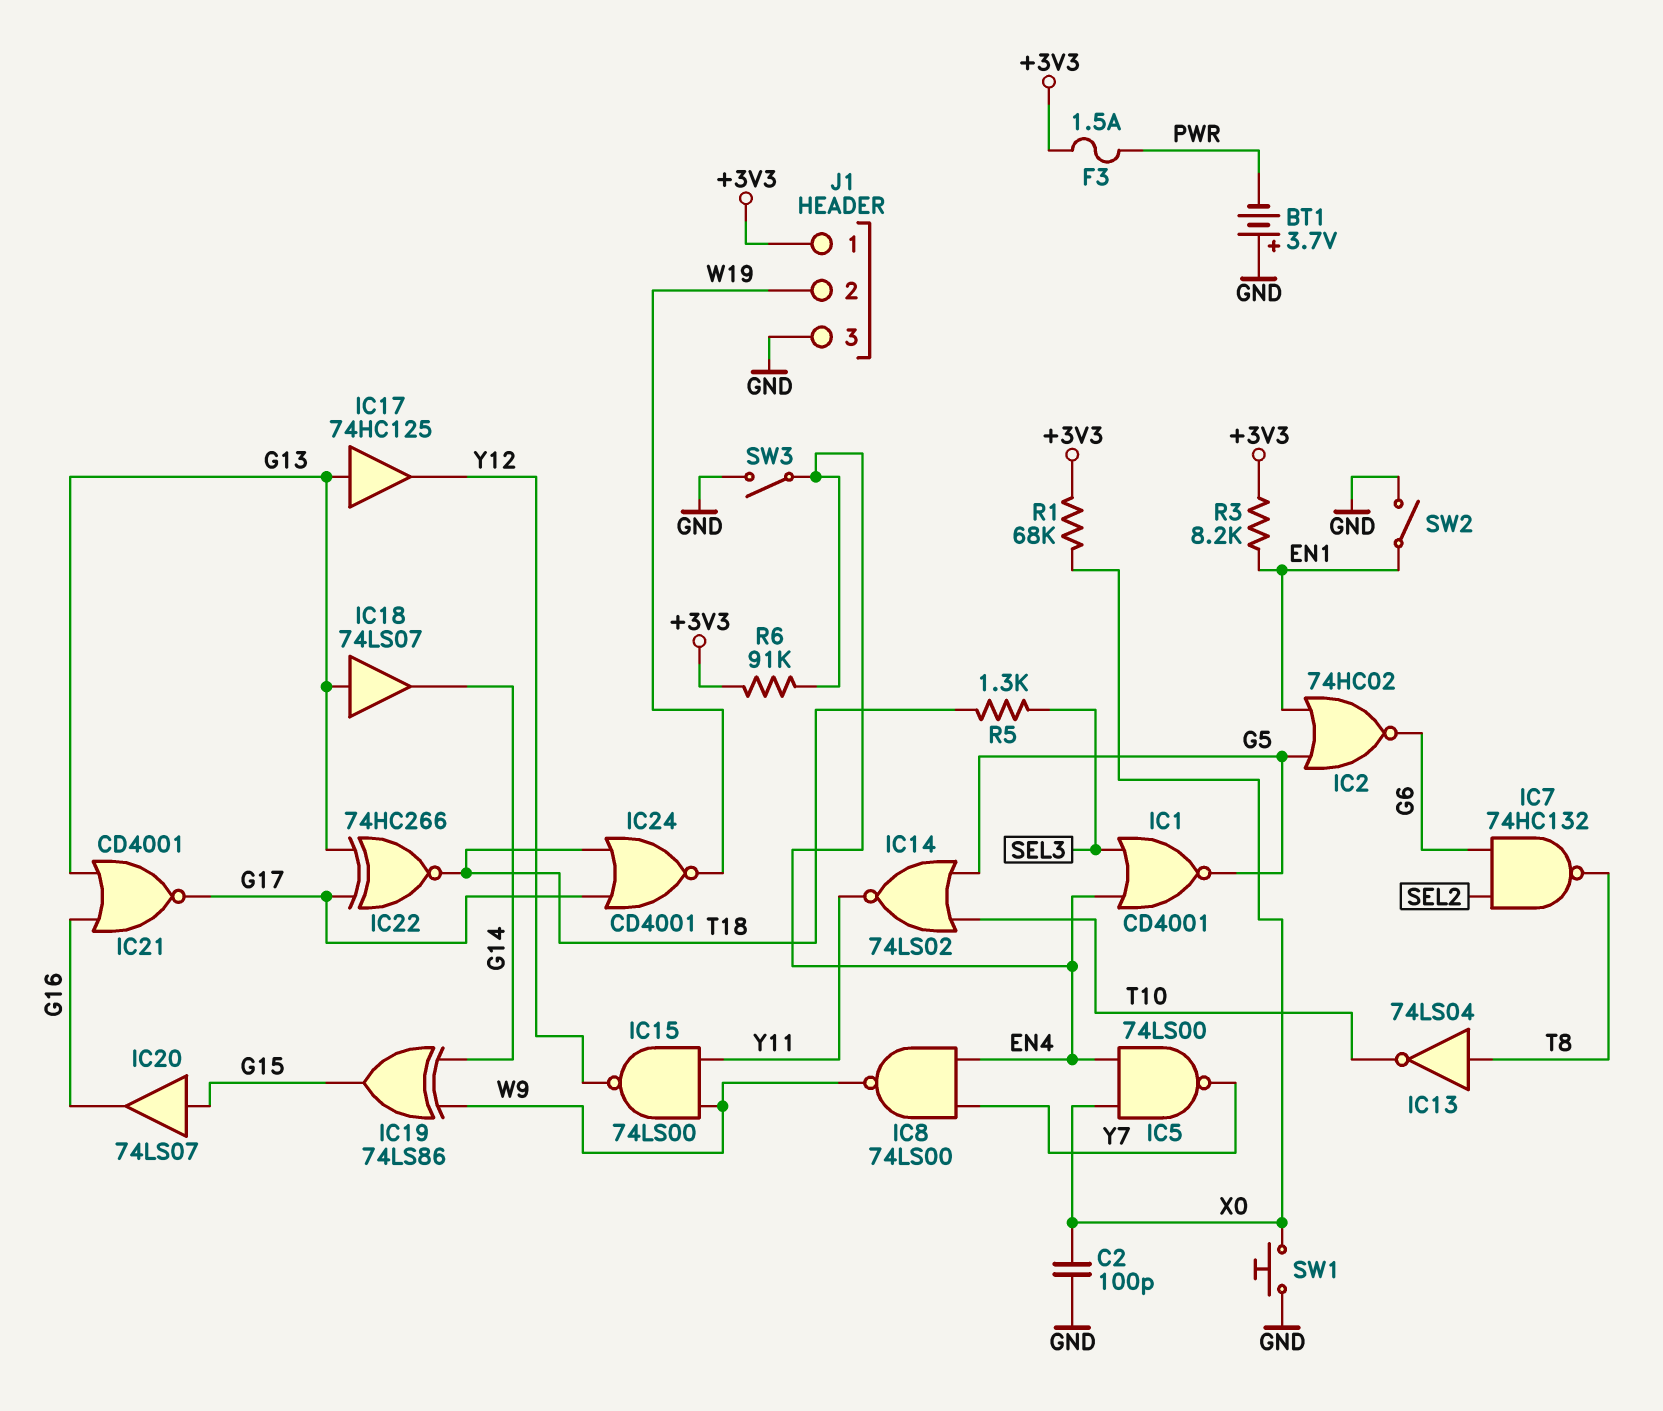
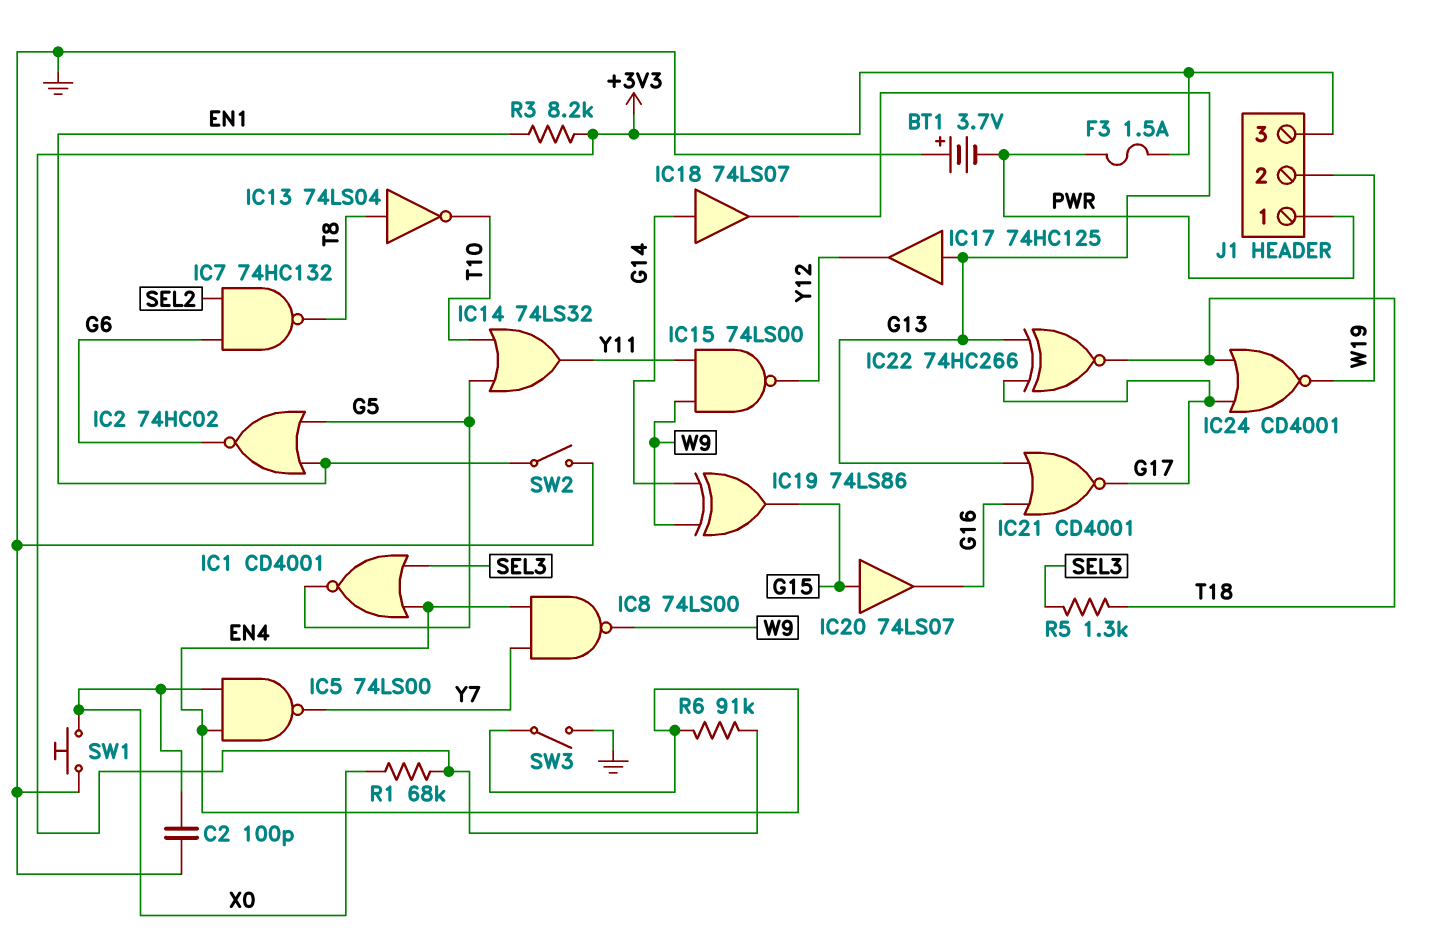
IC14: NOR 74LS02 (in G5, in T10, out Y11) -> OR 74LS32 (in G5, in T10, out Y11)
IC18: buffer 74LS07 (in G13, out G14) -> buffer 74LS07 (in G14, out G13)
J1 pin 1: +3V3 -> PWR
J1 pin 3: GND -> +3V3

